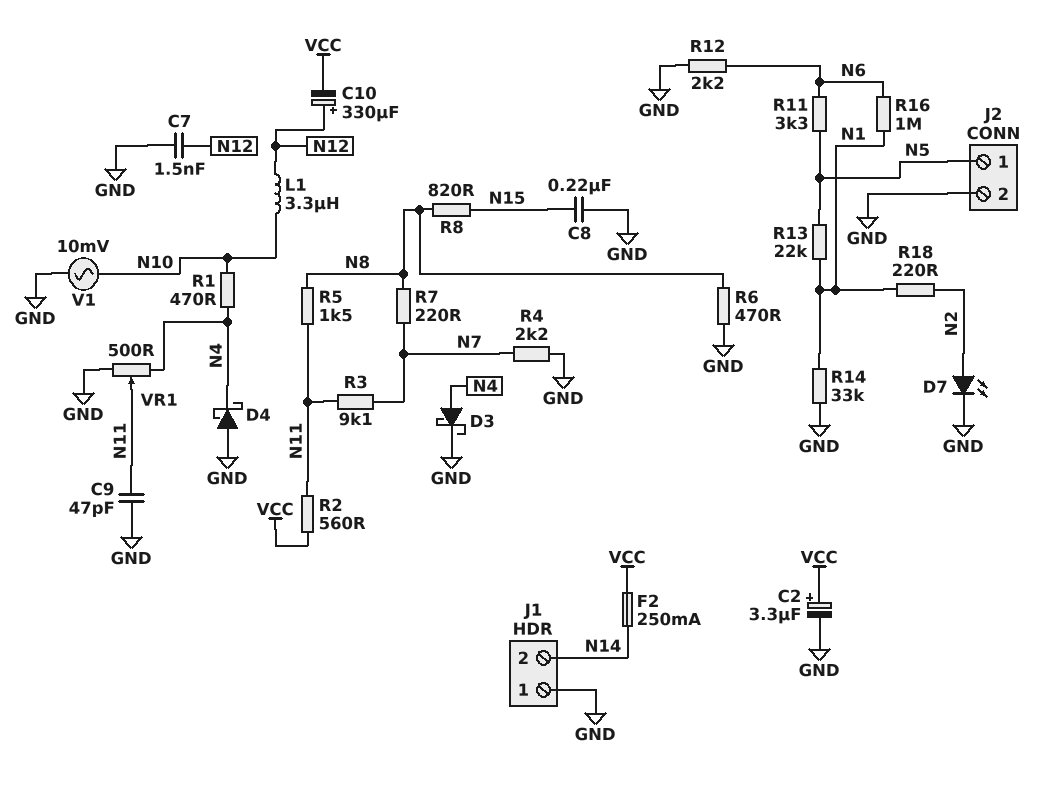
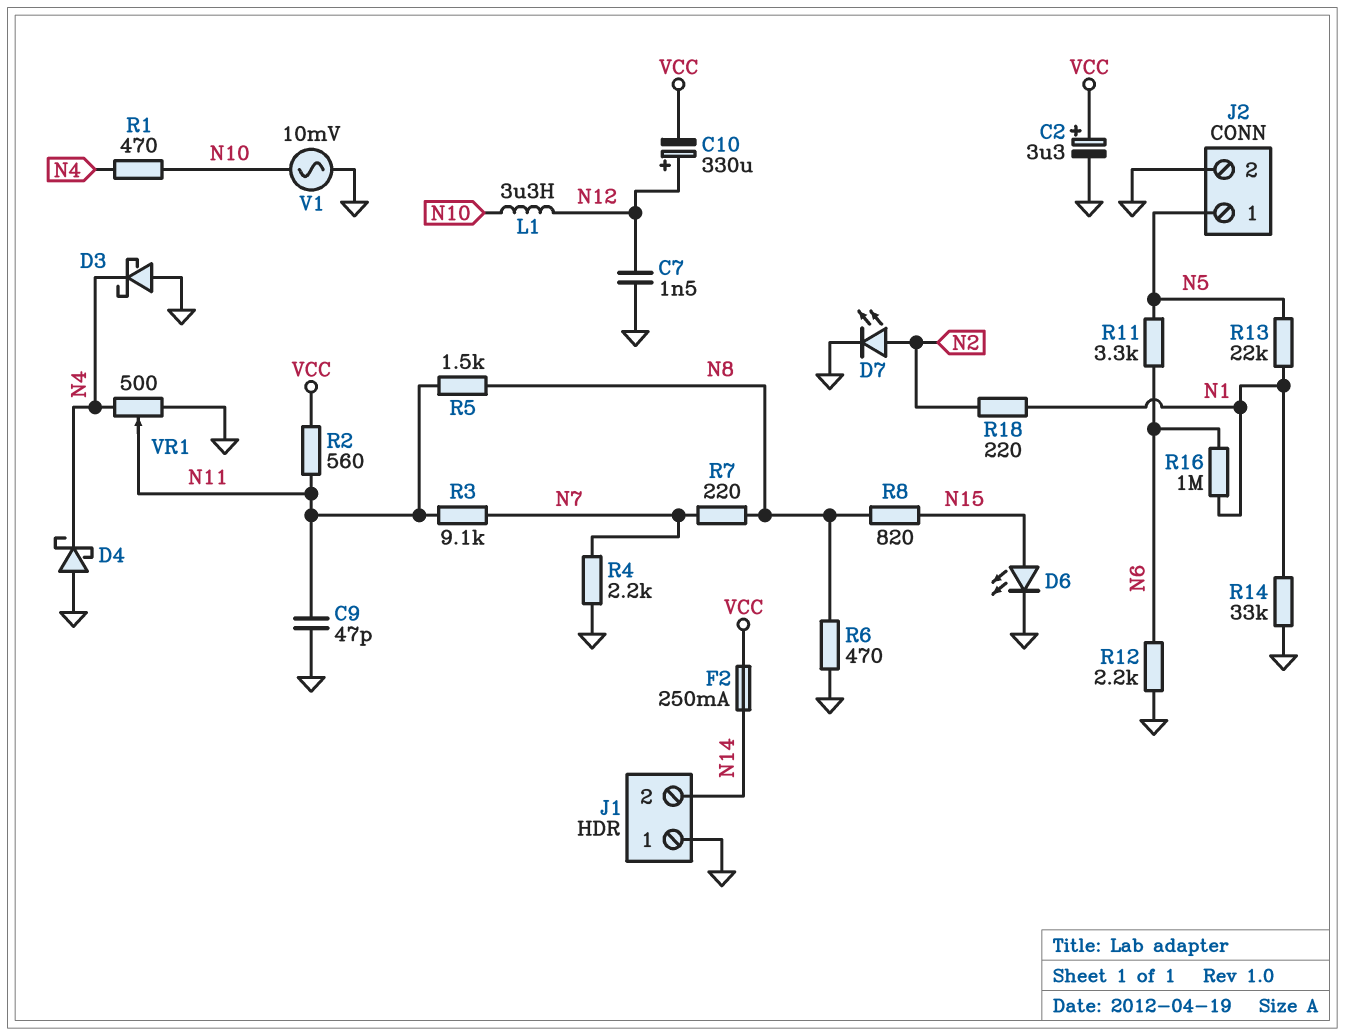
C8: 220nF (GND, N15) -> none
D3: schottky (A N4, K GND) -> schottky (A GND, K N4)
D6: none -> LED (A N15, K GND)

